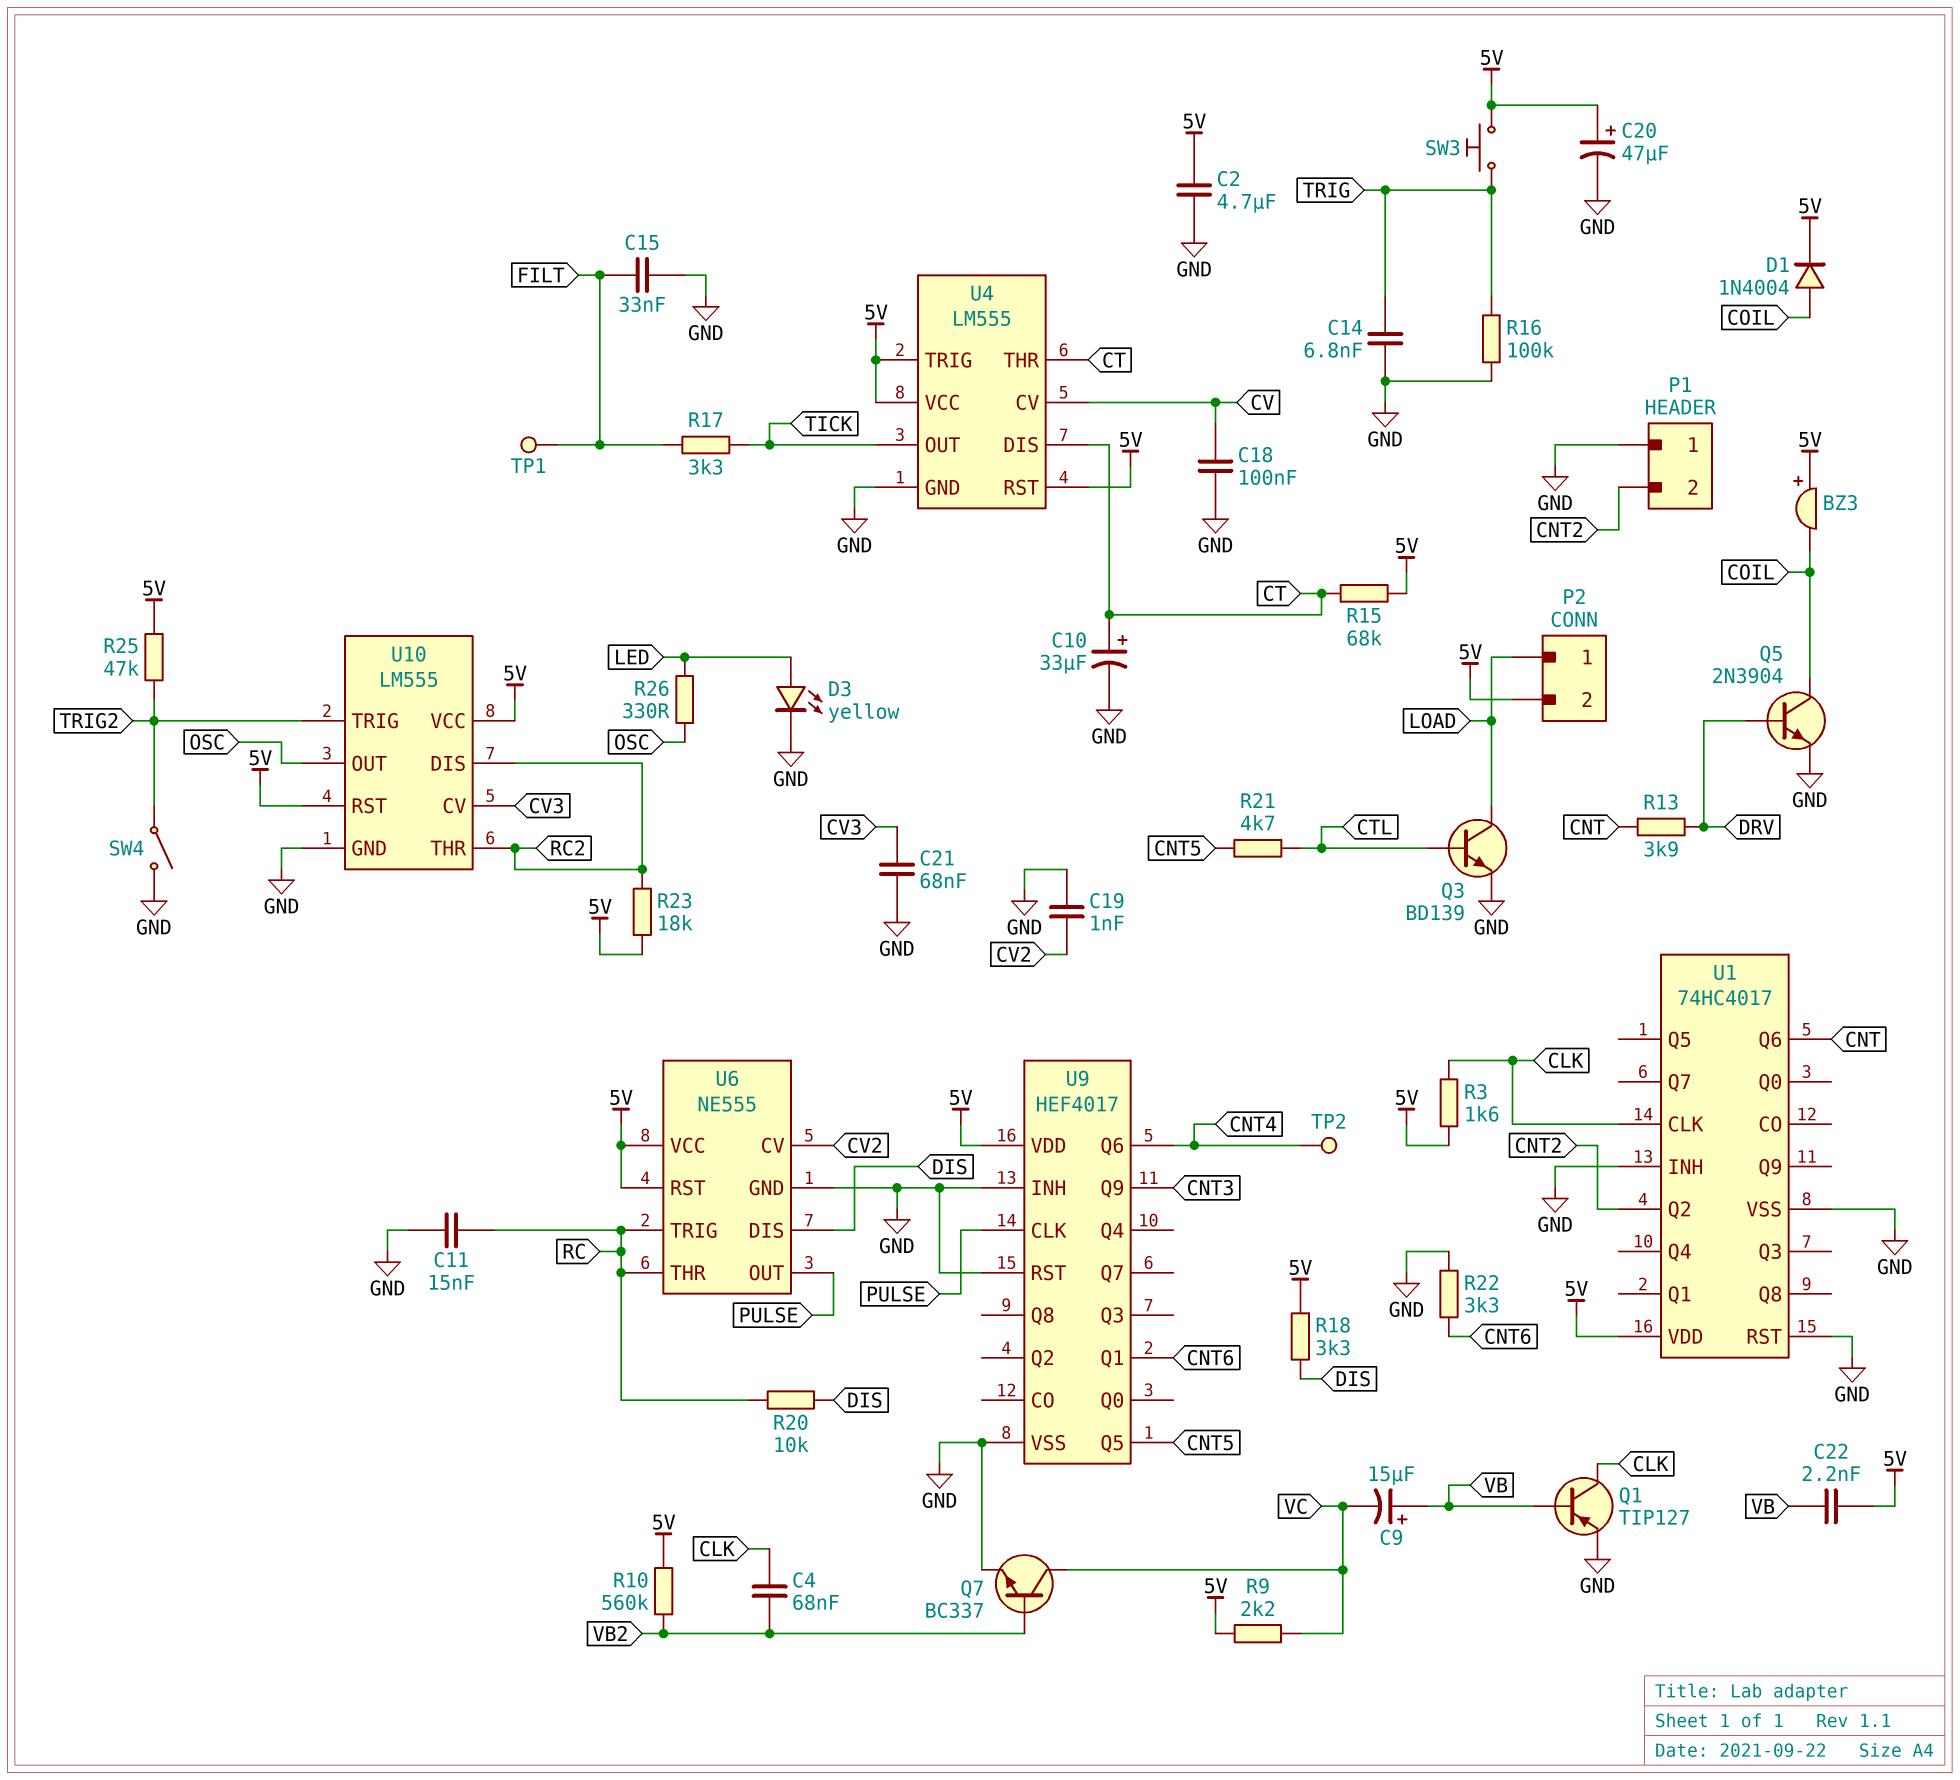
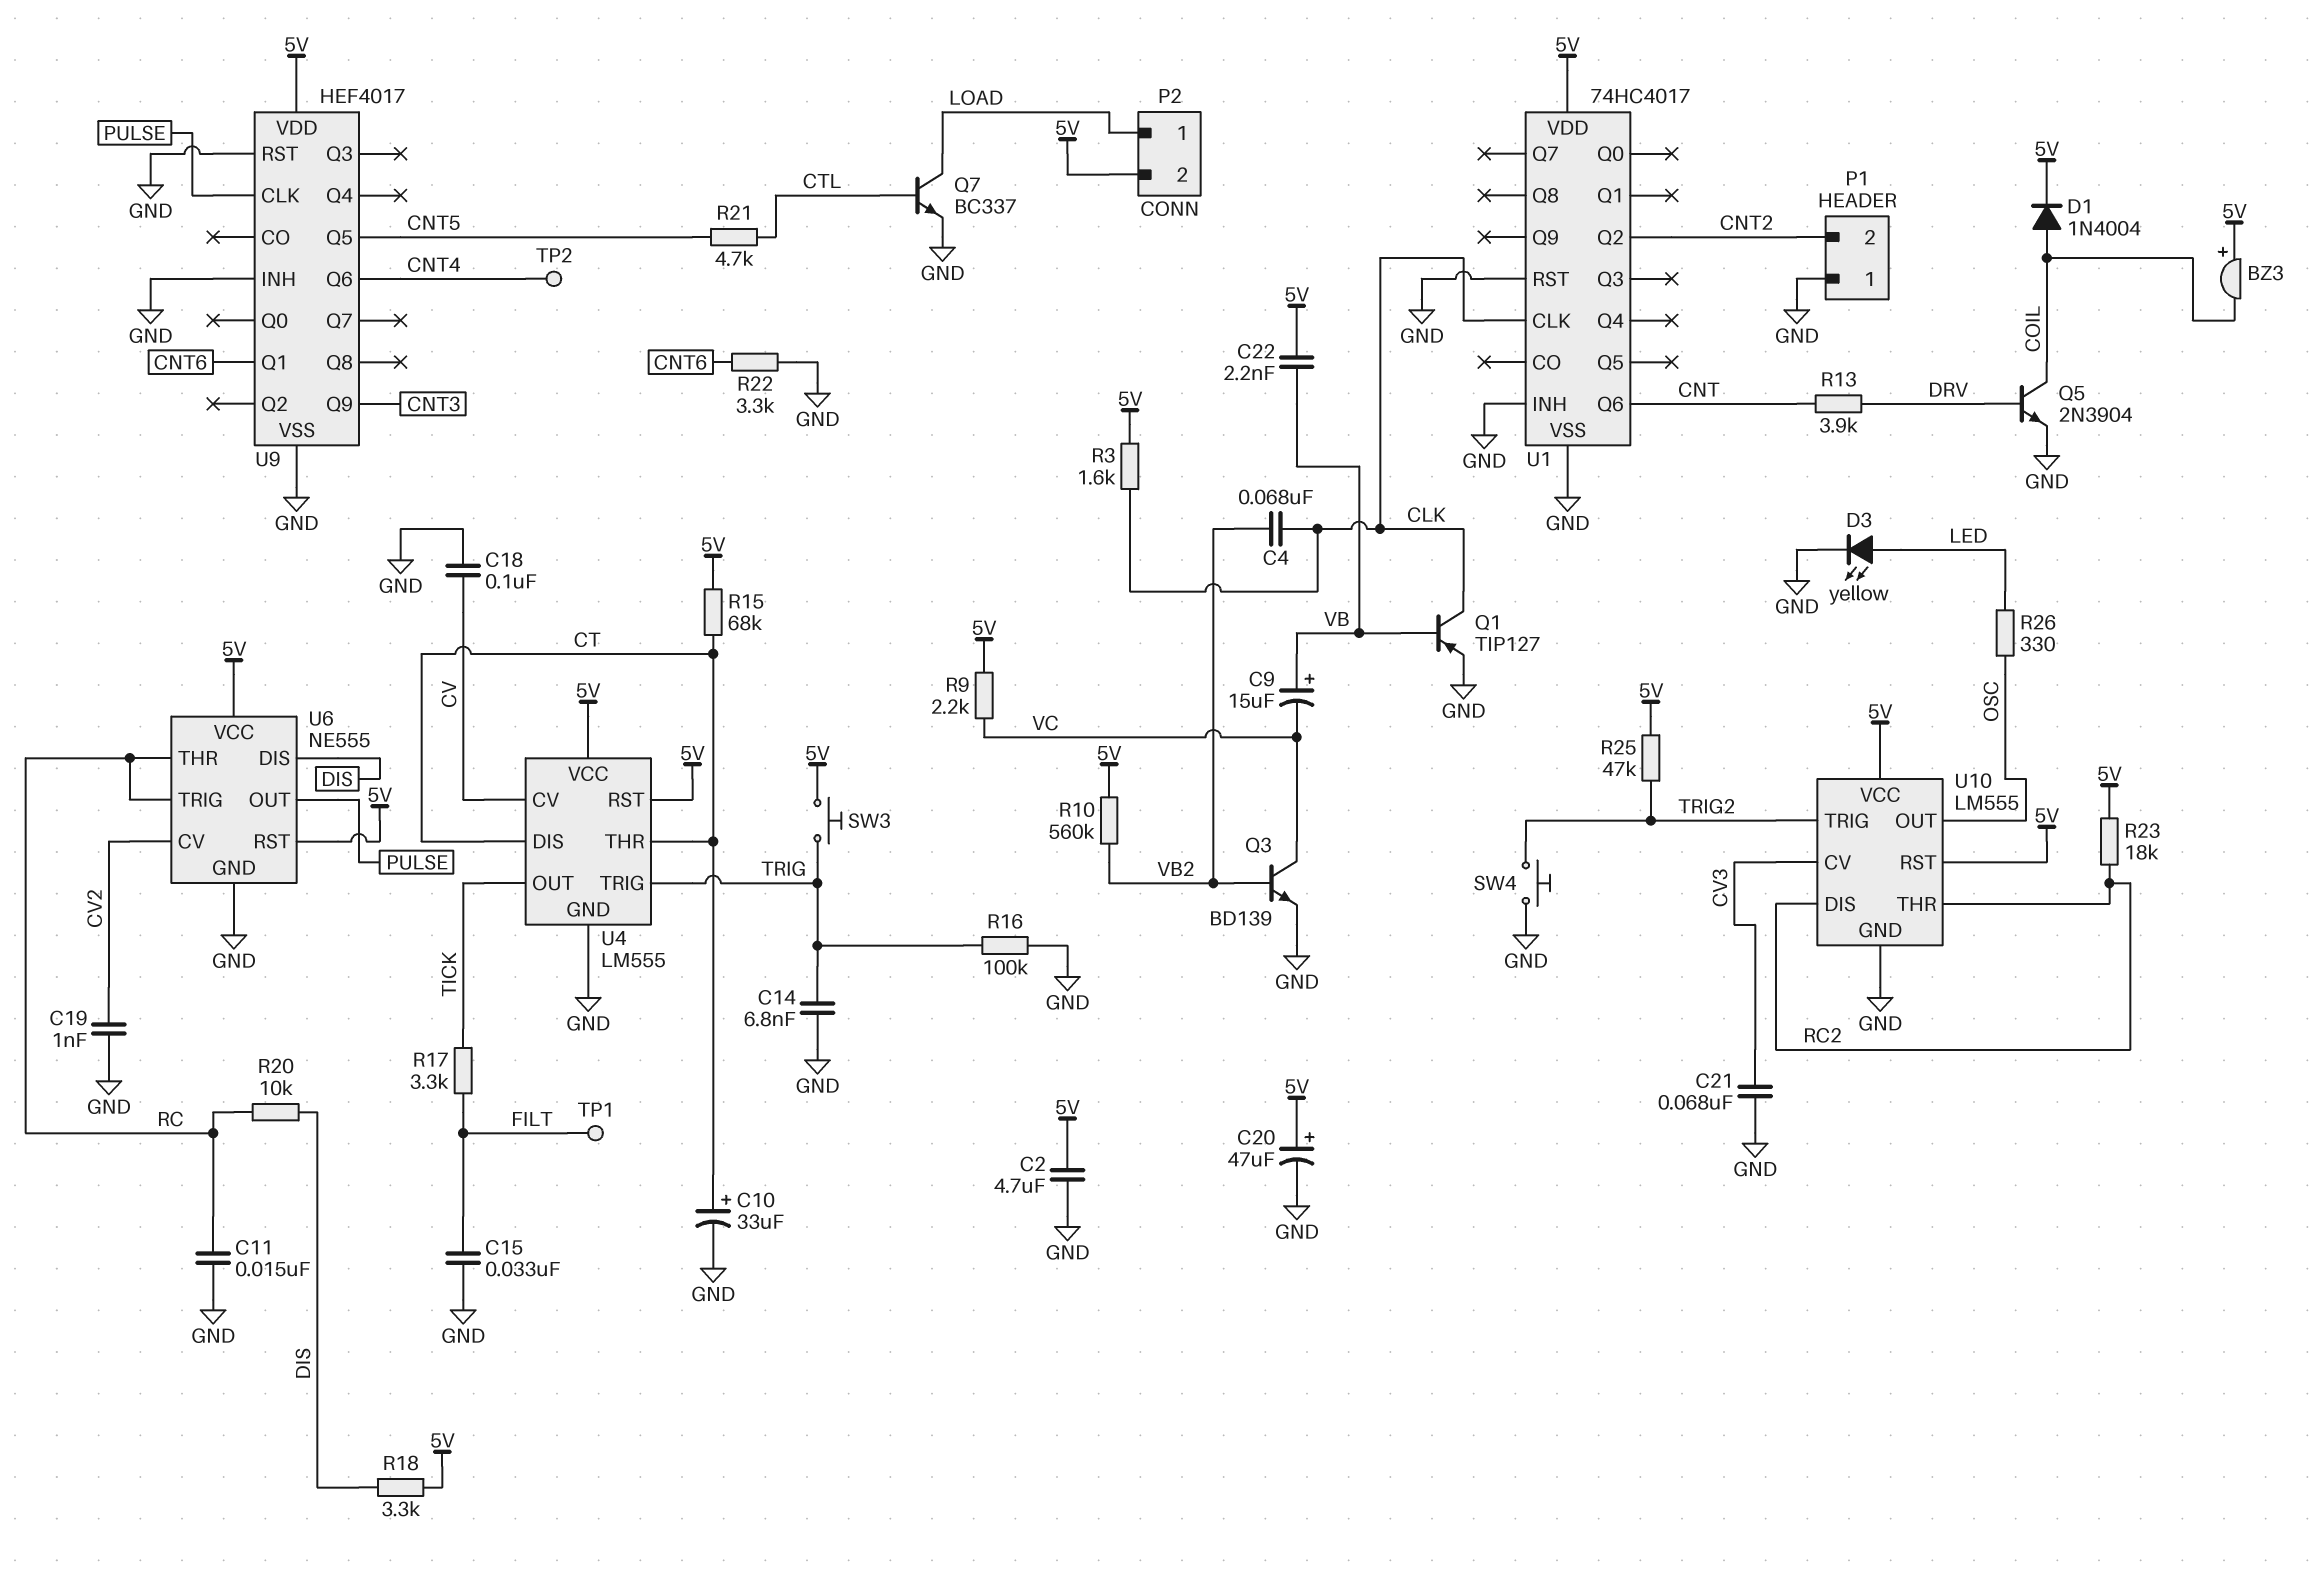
Q3: NPN BD139 (B CTL, C LOAD, E GND) -> NPN BD139 (B VB2, C VC, E GND)
Q7: NPN BC337 (B VB2, C VC, E GND) -> NPN BC337 (B CTL, C LOAD, E GND)
SW4: switch (GND, TRIG2) -> button (GND, TRIG2)
U4 pin TRIG: 5V -> TRIG

